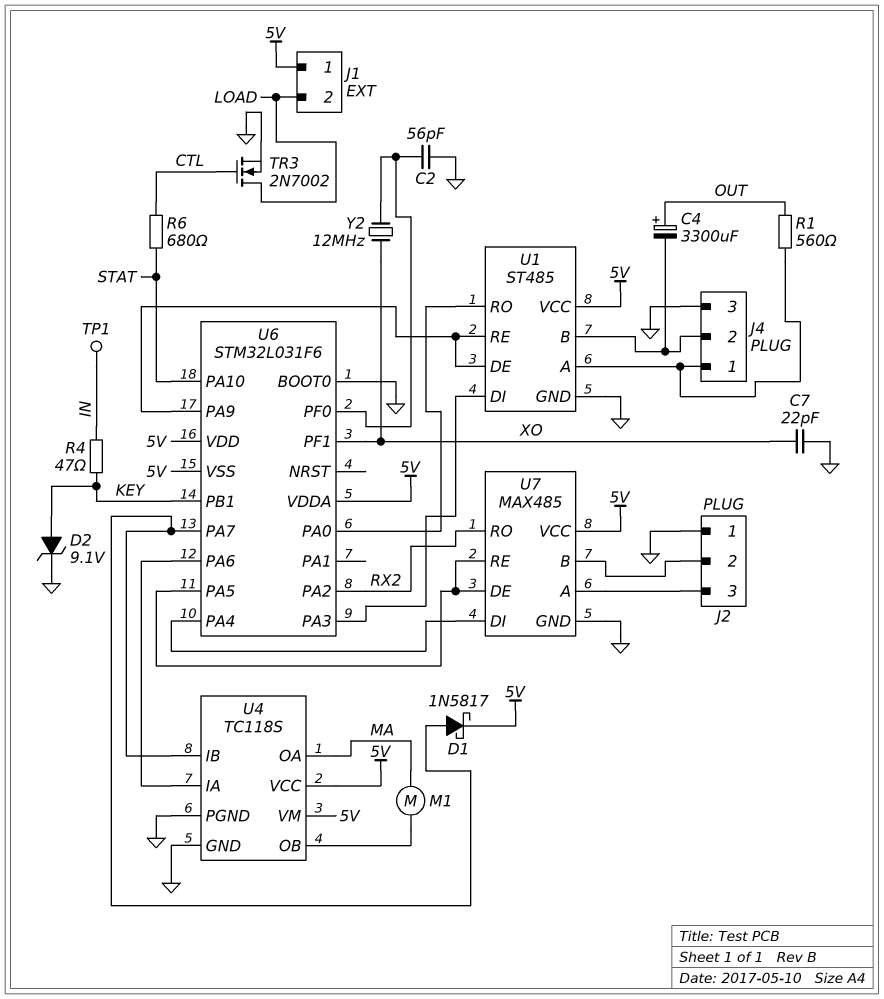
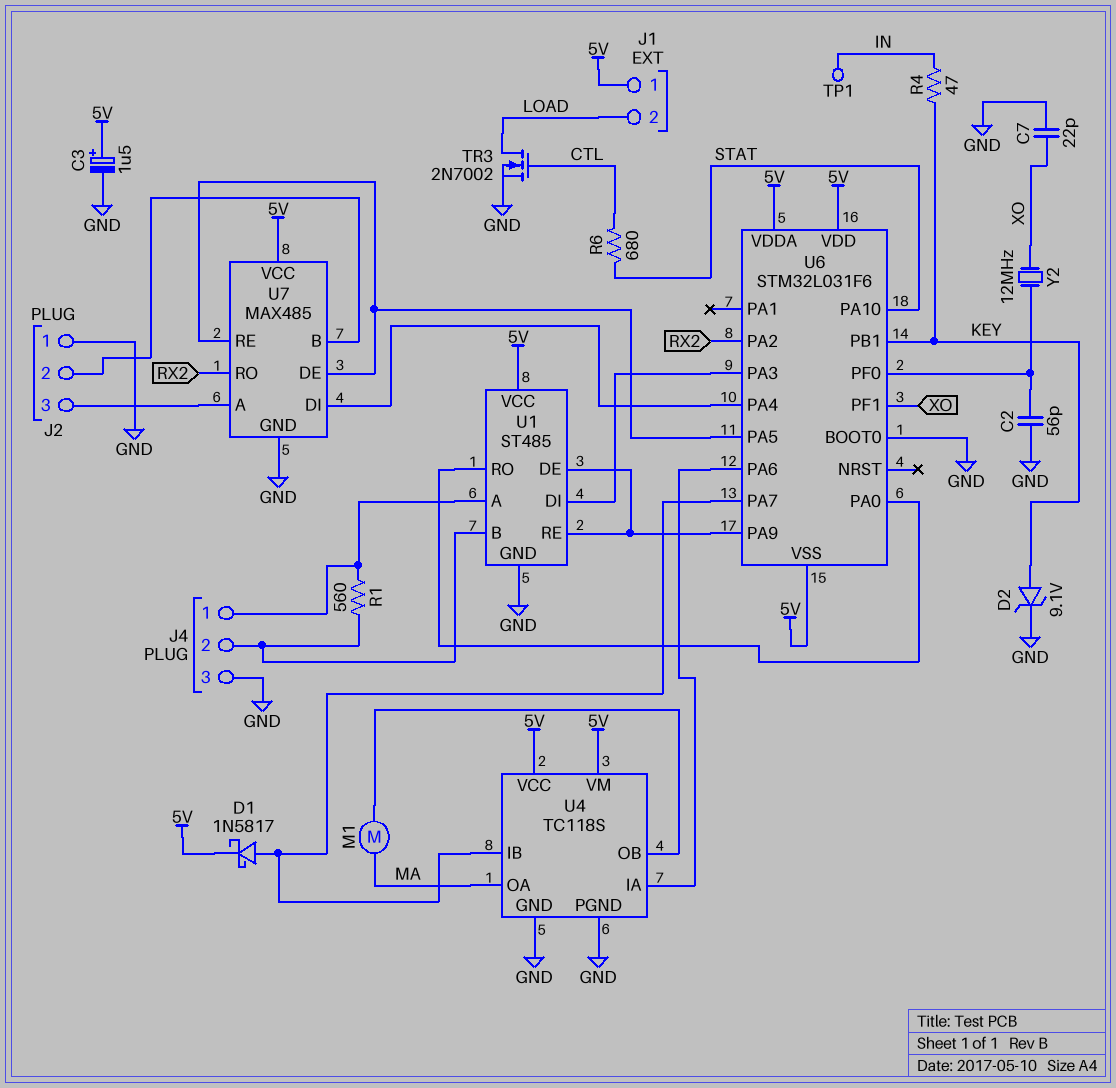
C3: none -> 1.5uF (plus 5V, minus GND)
C4: 3300uF (plus OUT, minus J4/2) -> none
R1: 560 (J4/1, OUT) -> 560 (J4/1, J4/2)

